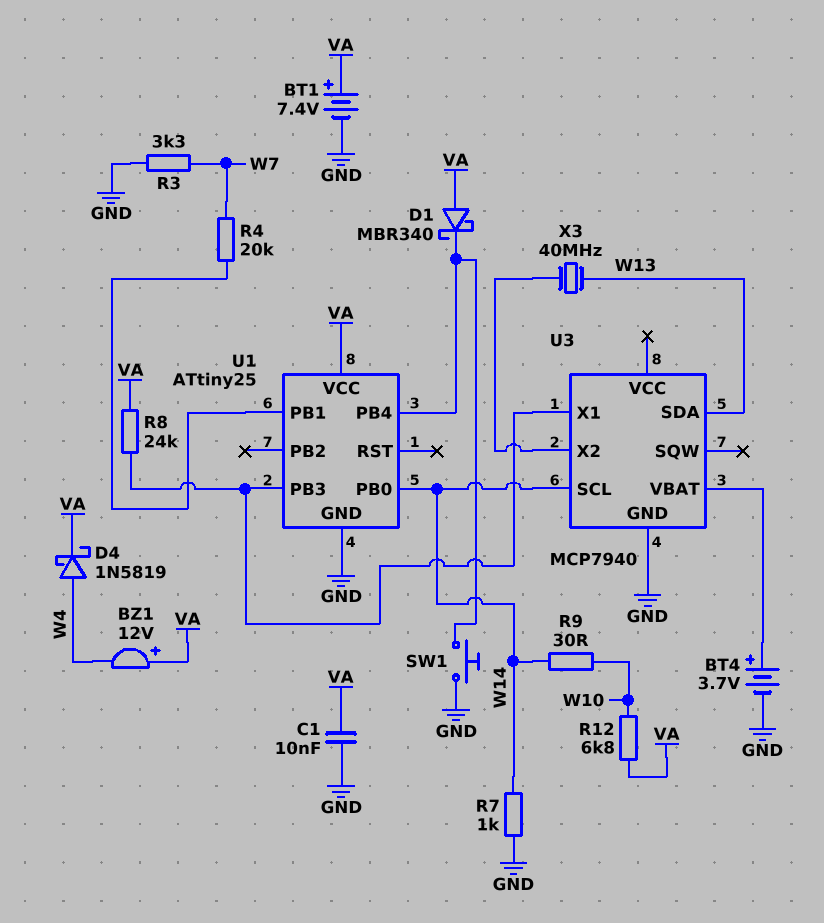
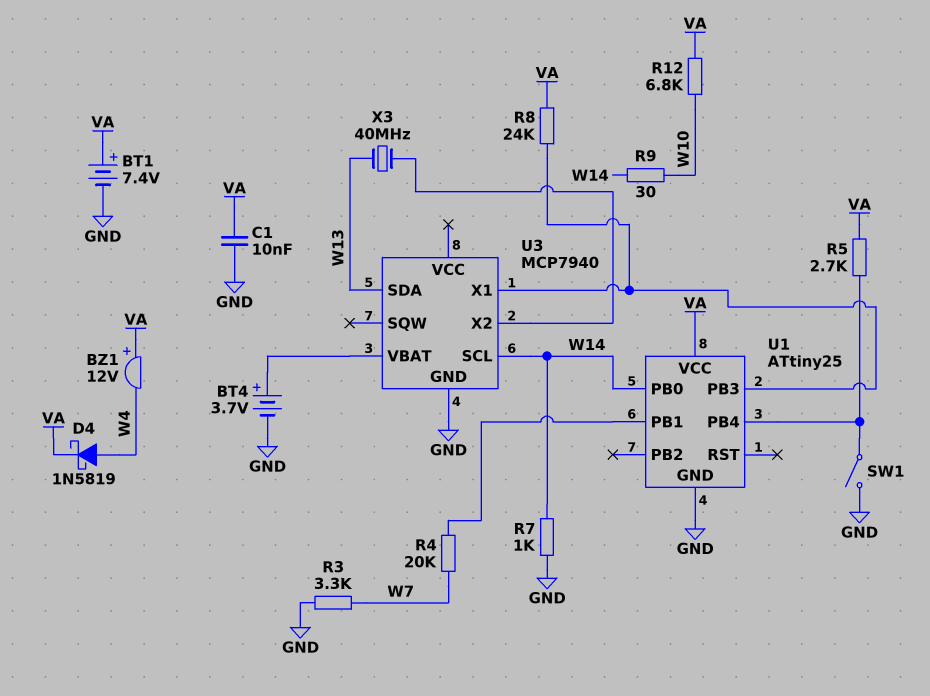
D1: schottky MBR340 (A VA, K U1/PB4) -> none
R5: none -> 2.7k (U1/PB4, VA)
SW1: button (GND, U1/PB4) -> switch (GND, U1/PB4)

